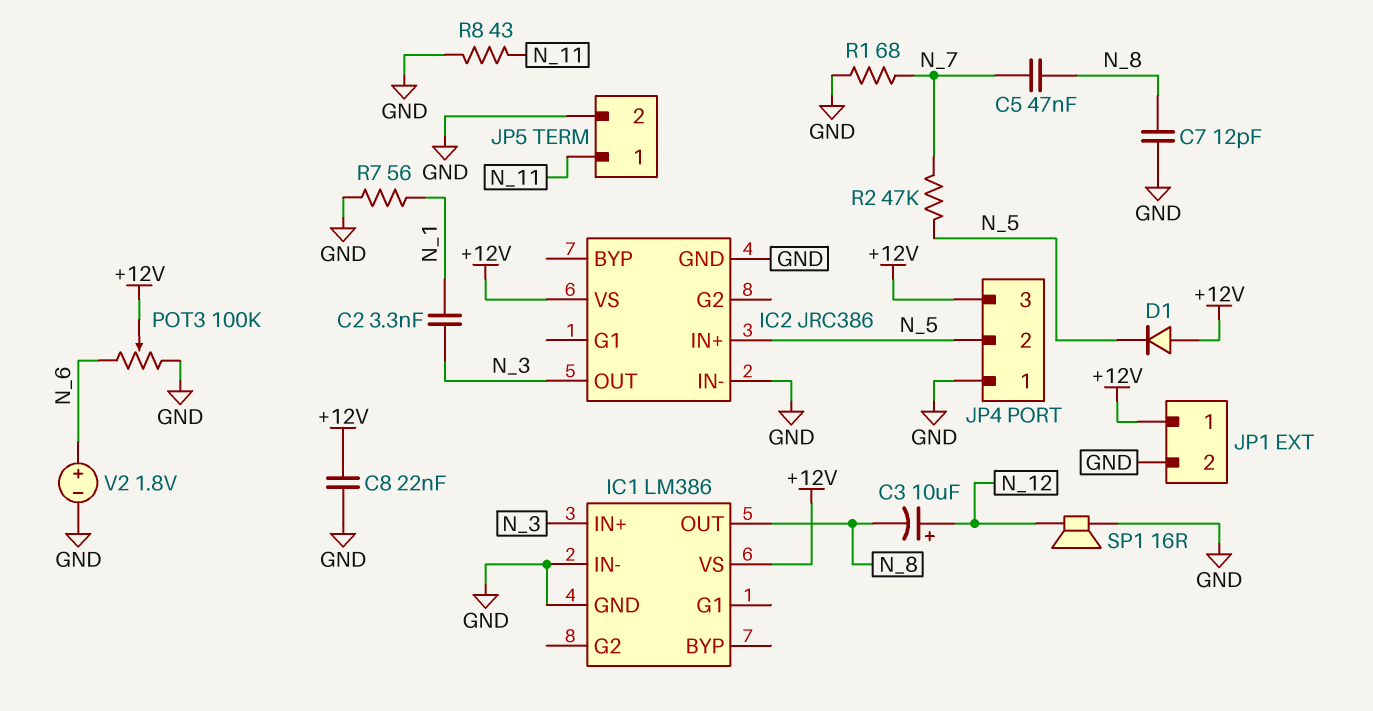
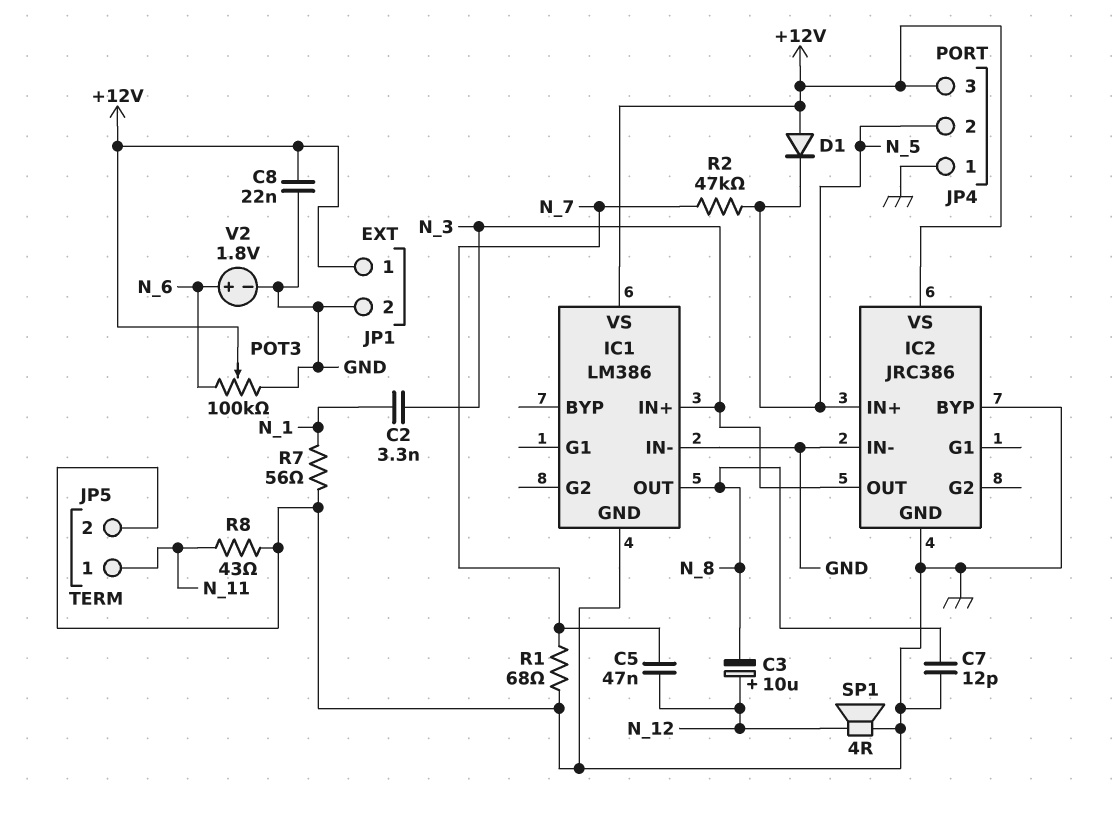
C5: 47nF (N_7, N_8) -> 47nF (N_7, N_12)
IC2 pin BYP: none -> GND
SP1: speaker 16R (GND, N_12) -> speaker 4R (GND, N_12)

